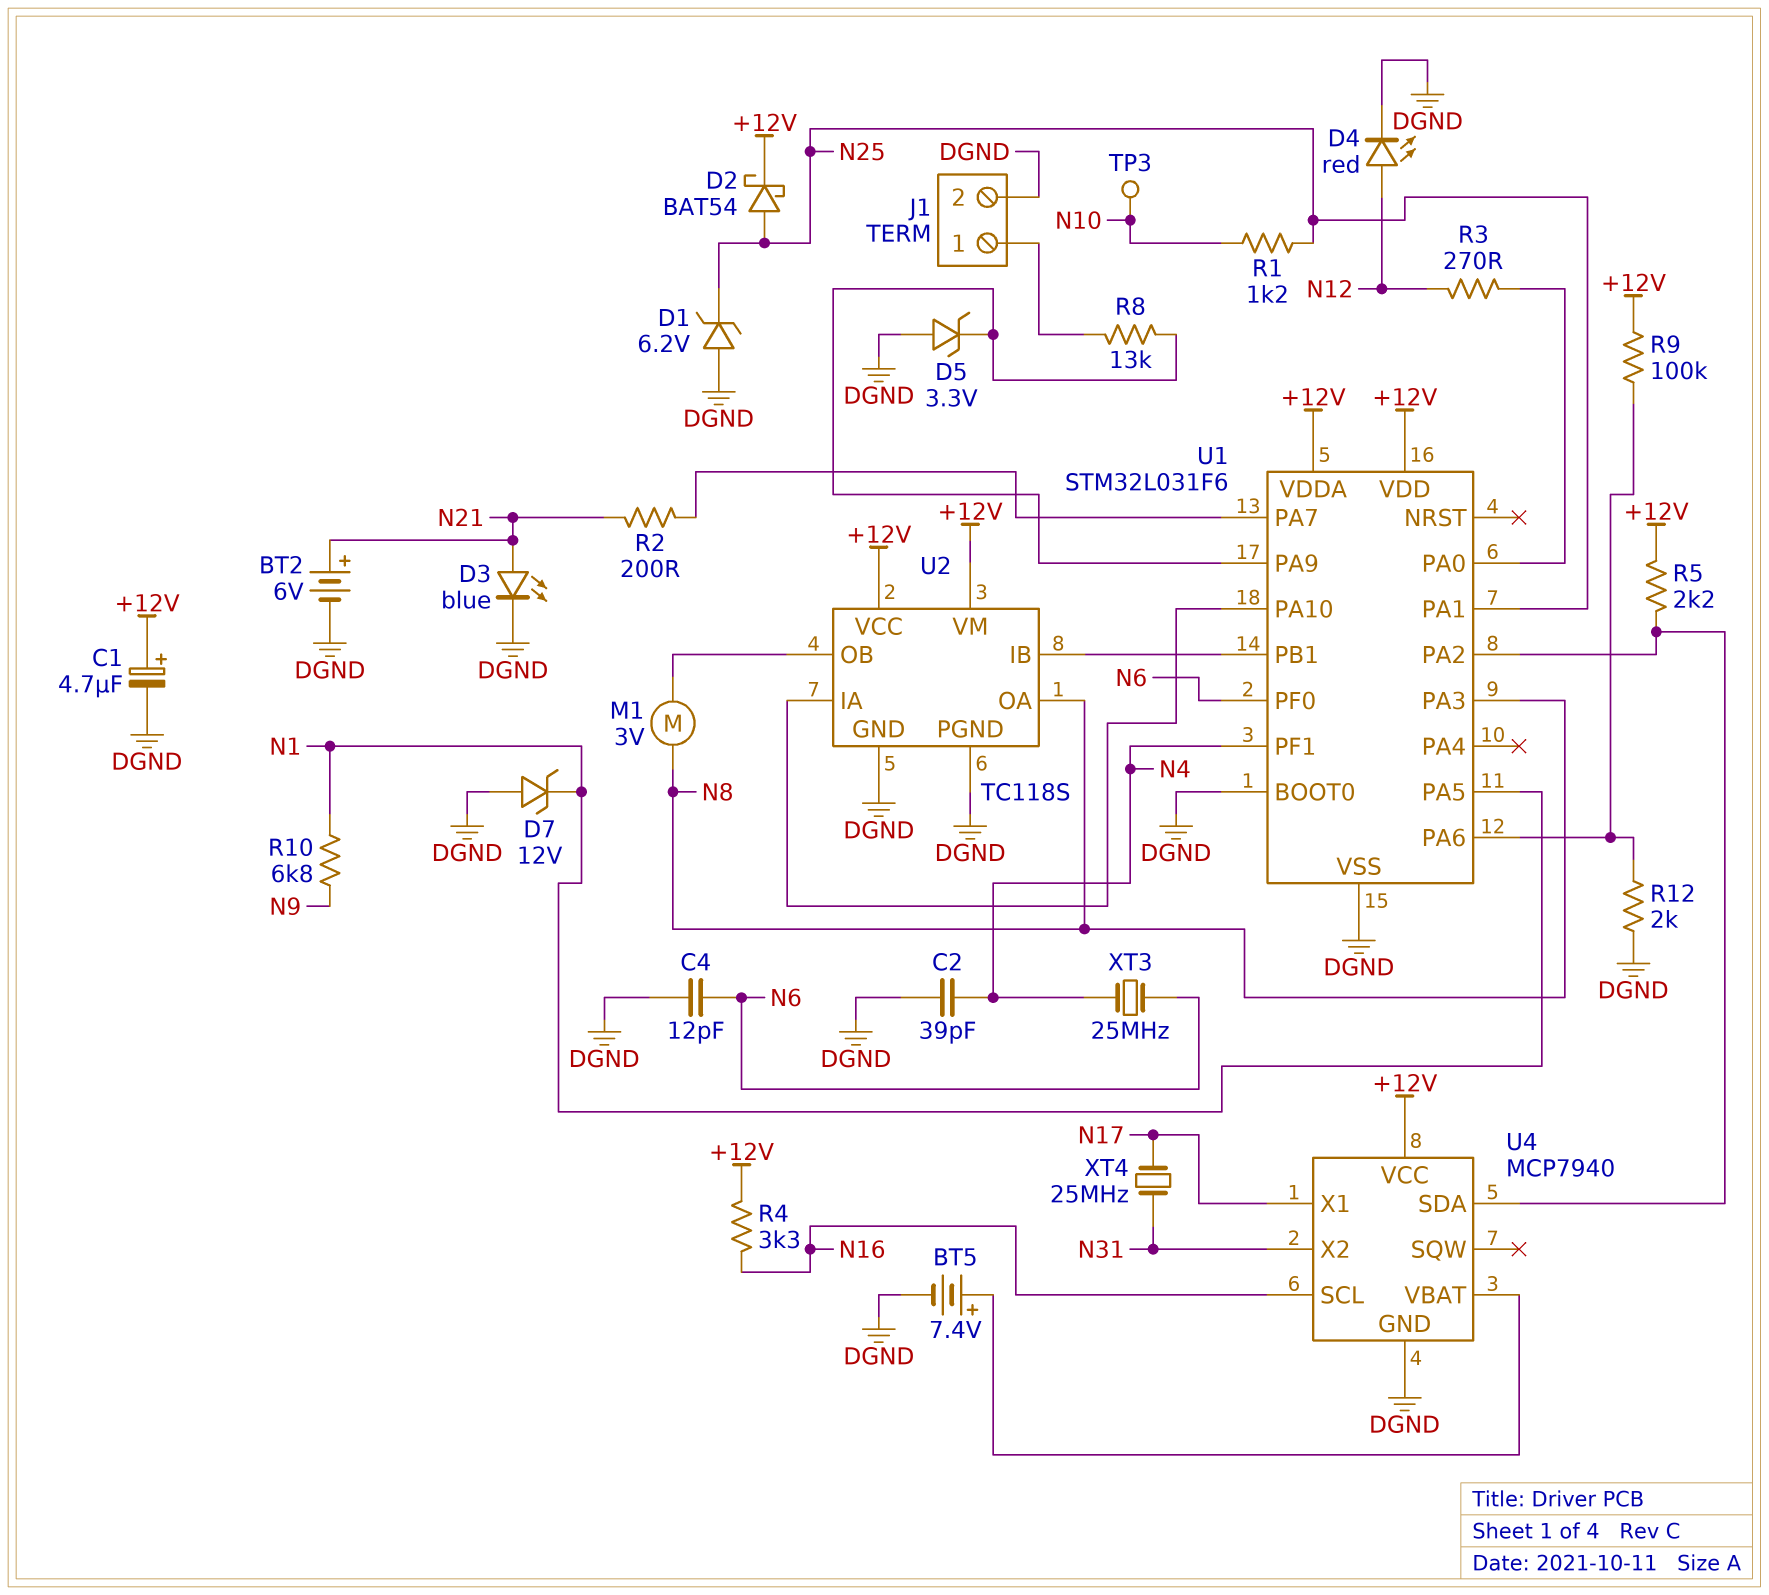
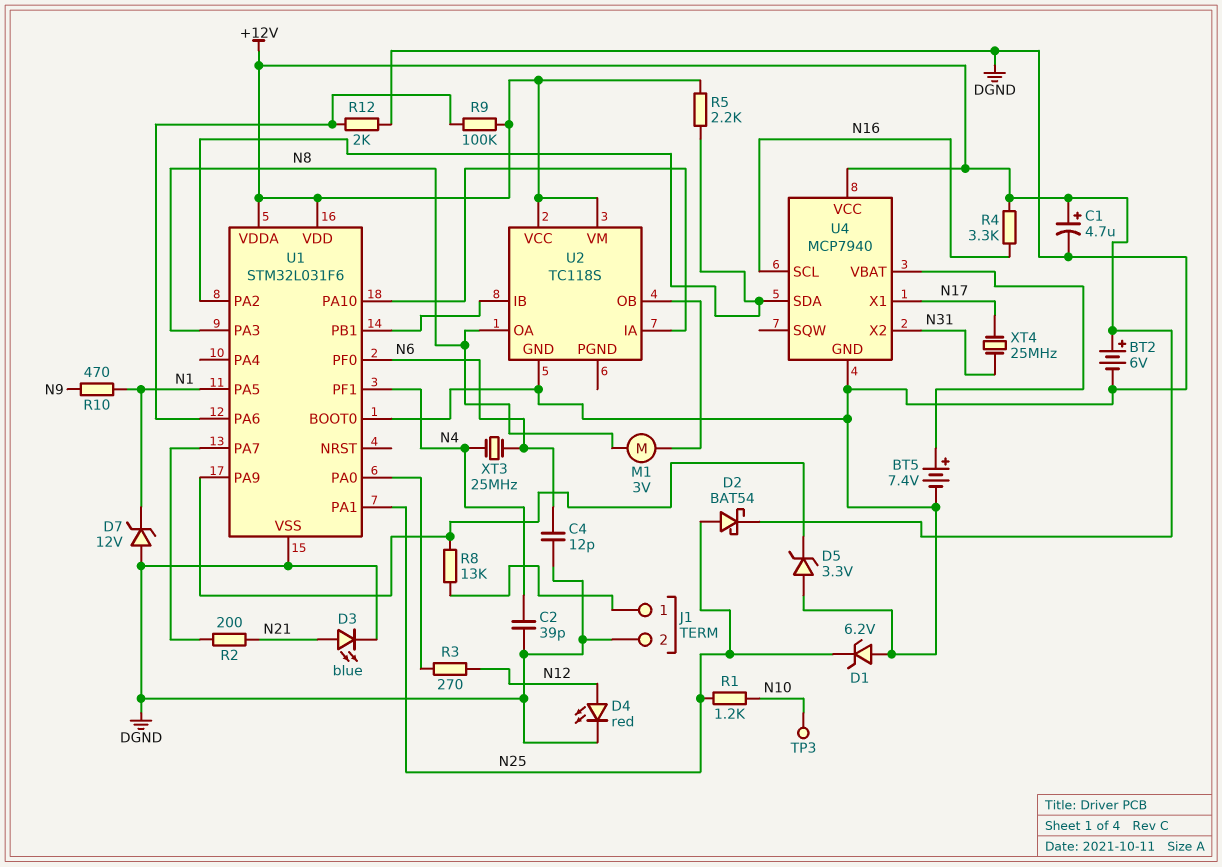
BT2: 6V (plus N21, minus DGND) -> 6V (plus +12V, minus DGND)
R10: 6.8k (N1, N9) -> 470 (N1, N9)
U2 pin PGND: DGND -> none

